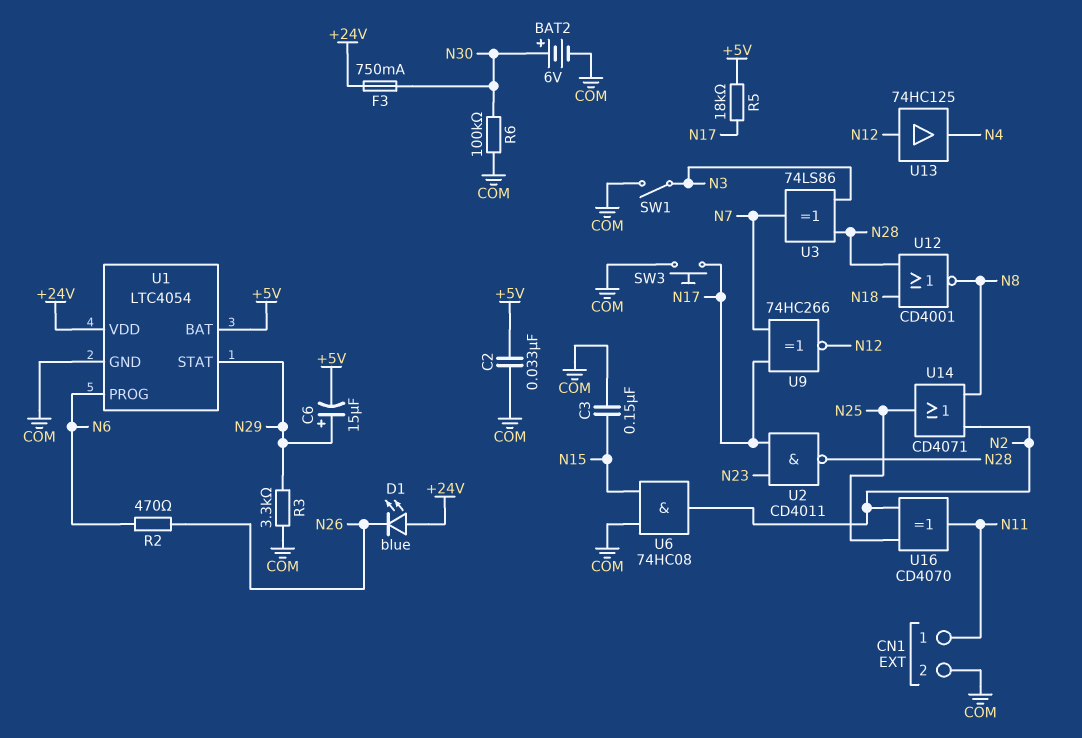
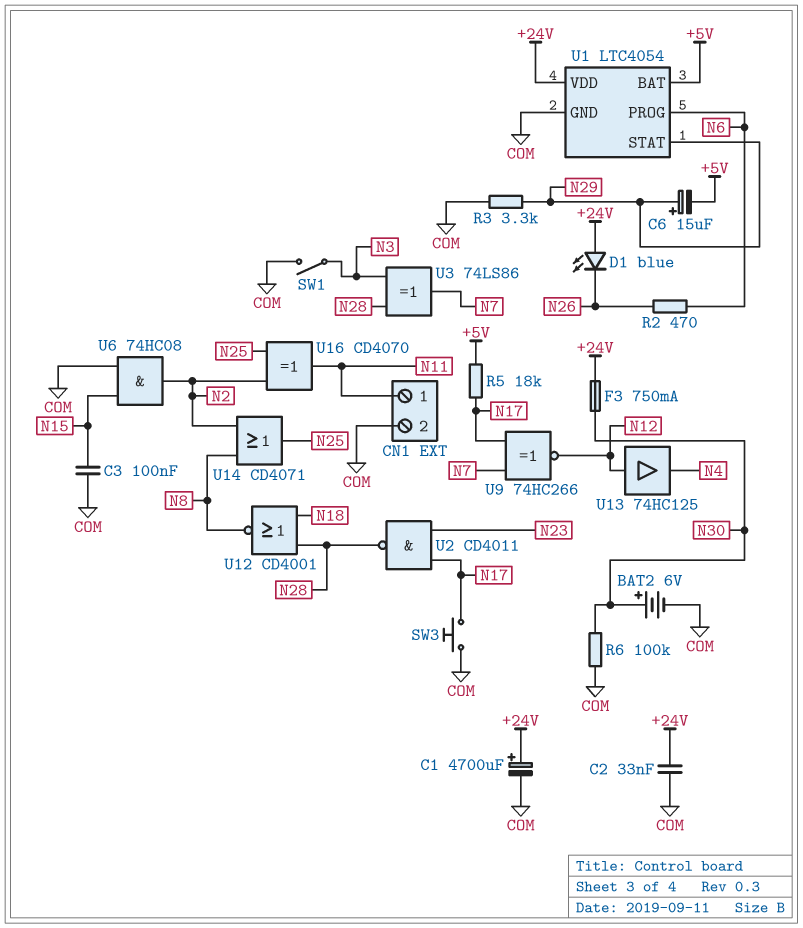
C1: none -> 4700uF (plus +24V, minus COM)
C2: 33nF (+5V, COM) -> 33nF (+24V, COM)
C3: 150nF (COM, N15) -> 100nF (COM, N15)

